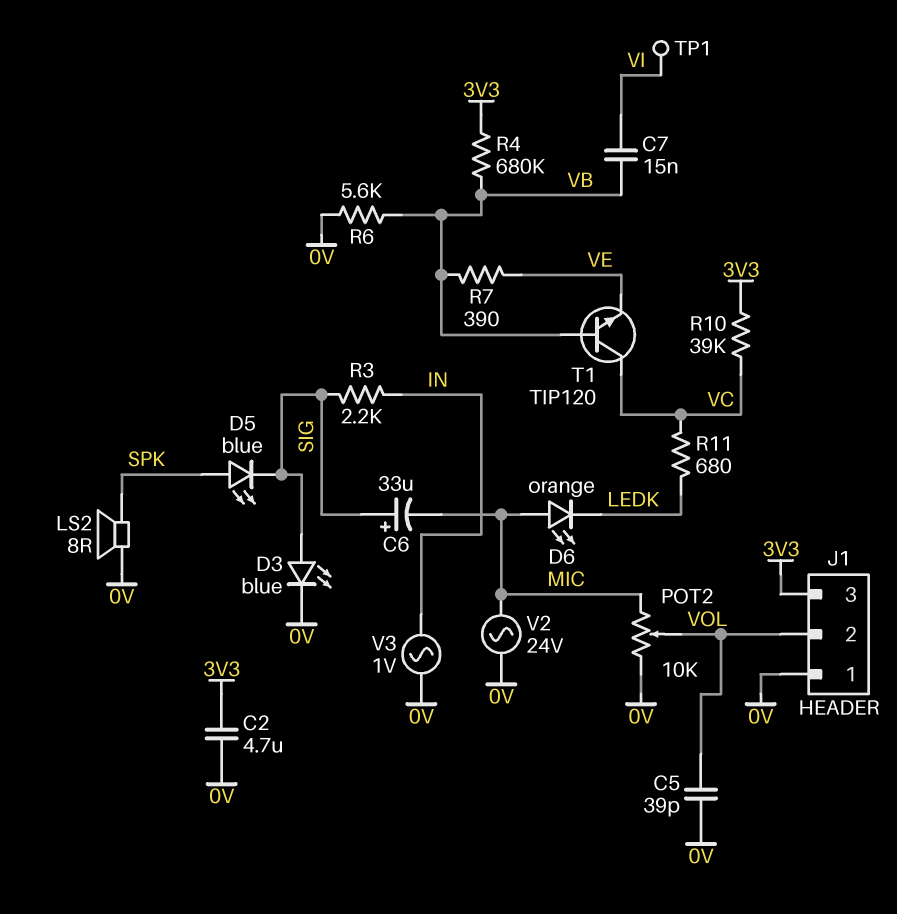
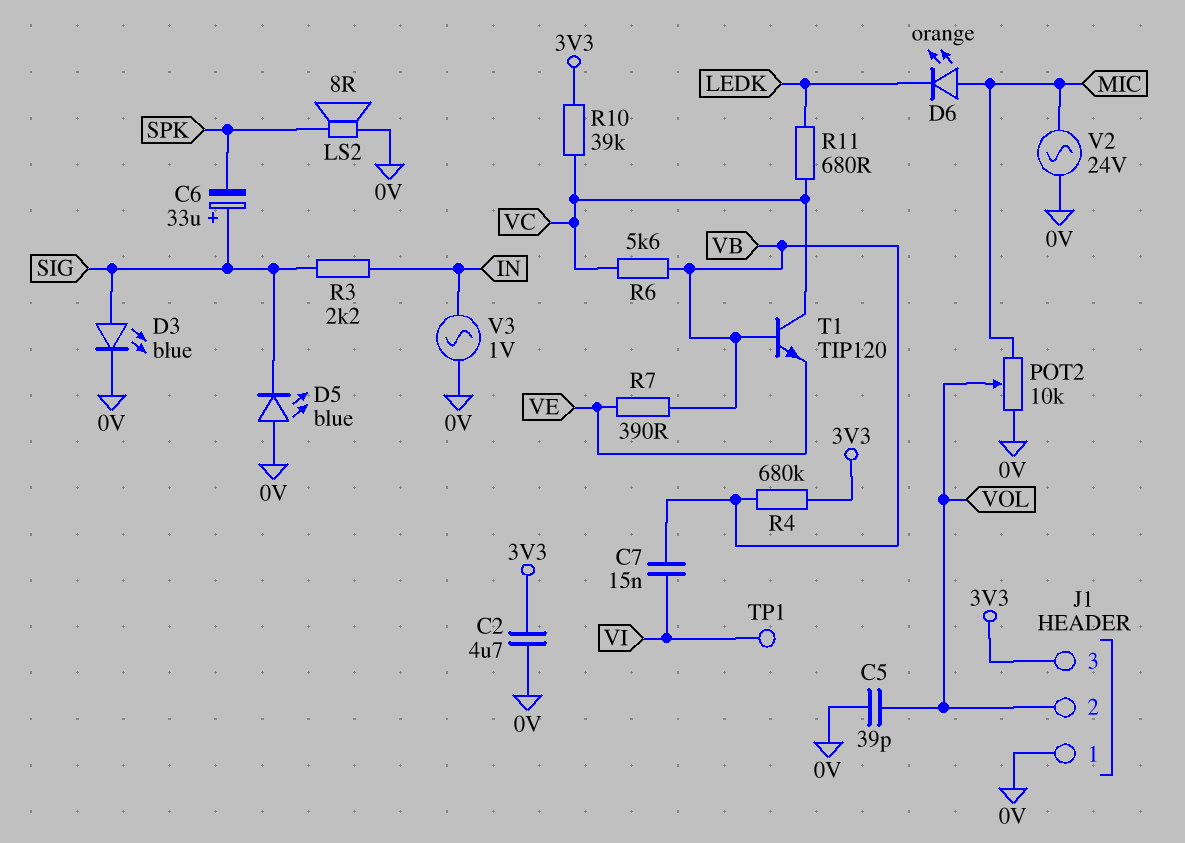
C6: 33uF (plus SIG, minus MIC) -> 33uF (plus SIG, minus SPK)
D5: LED blue (A SPK, K SIG) -> LED blue (A 0V, K SIG)
R6: 5.6k (0V, VB) -> 5.6k (VB, VC)

